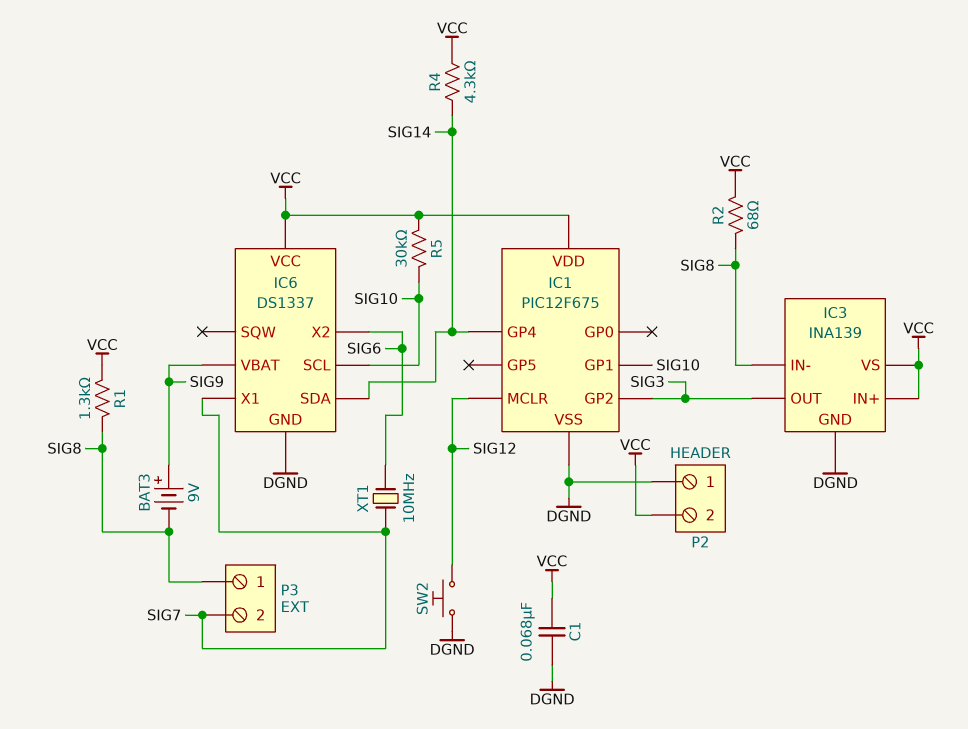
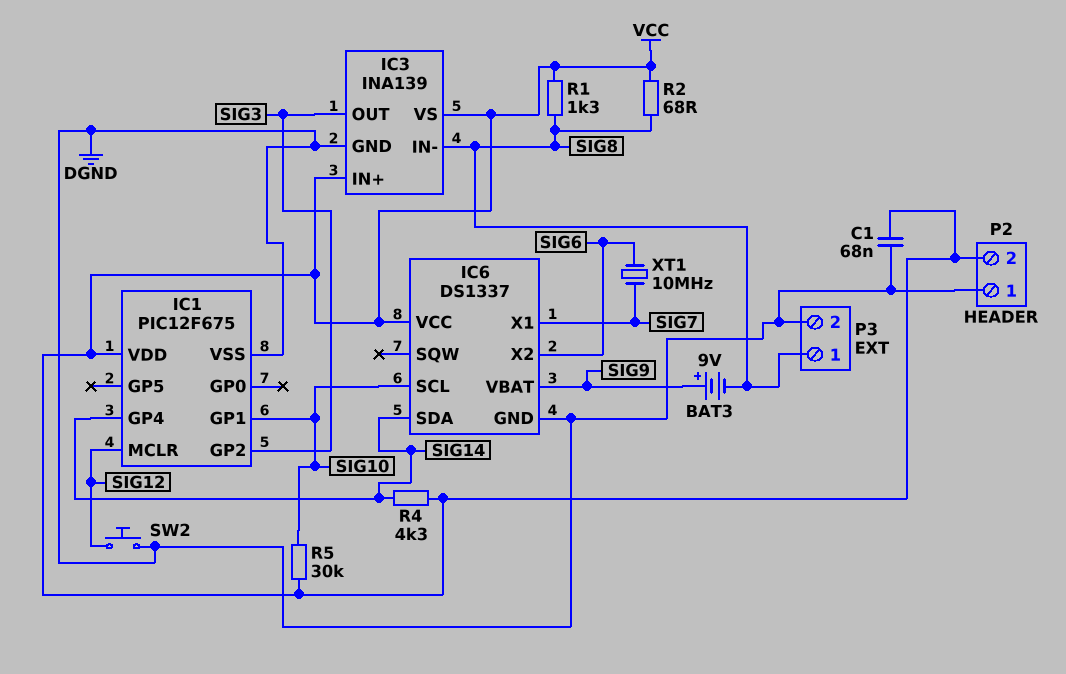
P3 pin 2: SIG7 -> DGND

